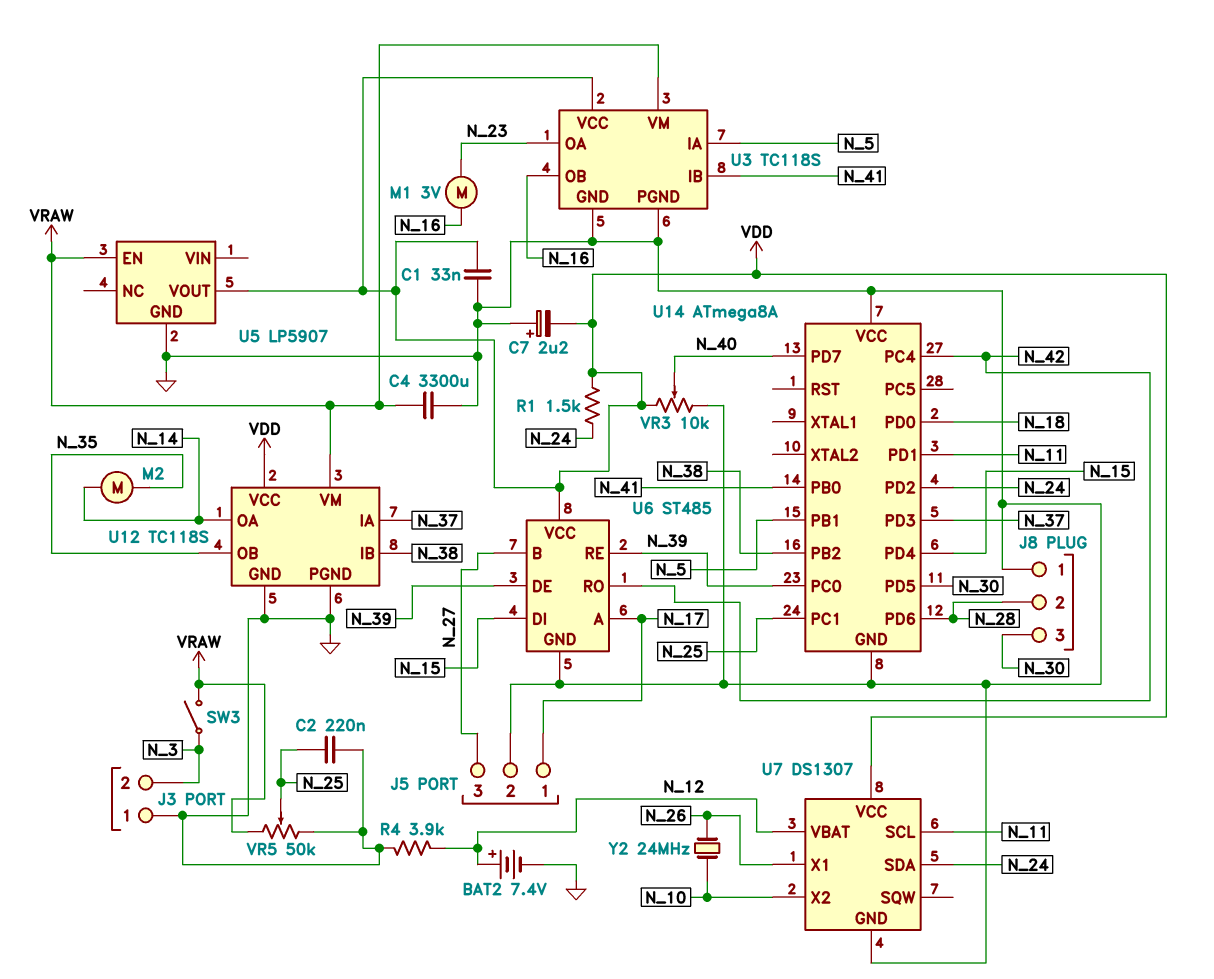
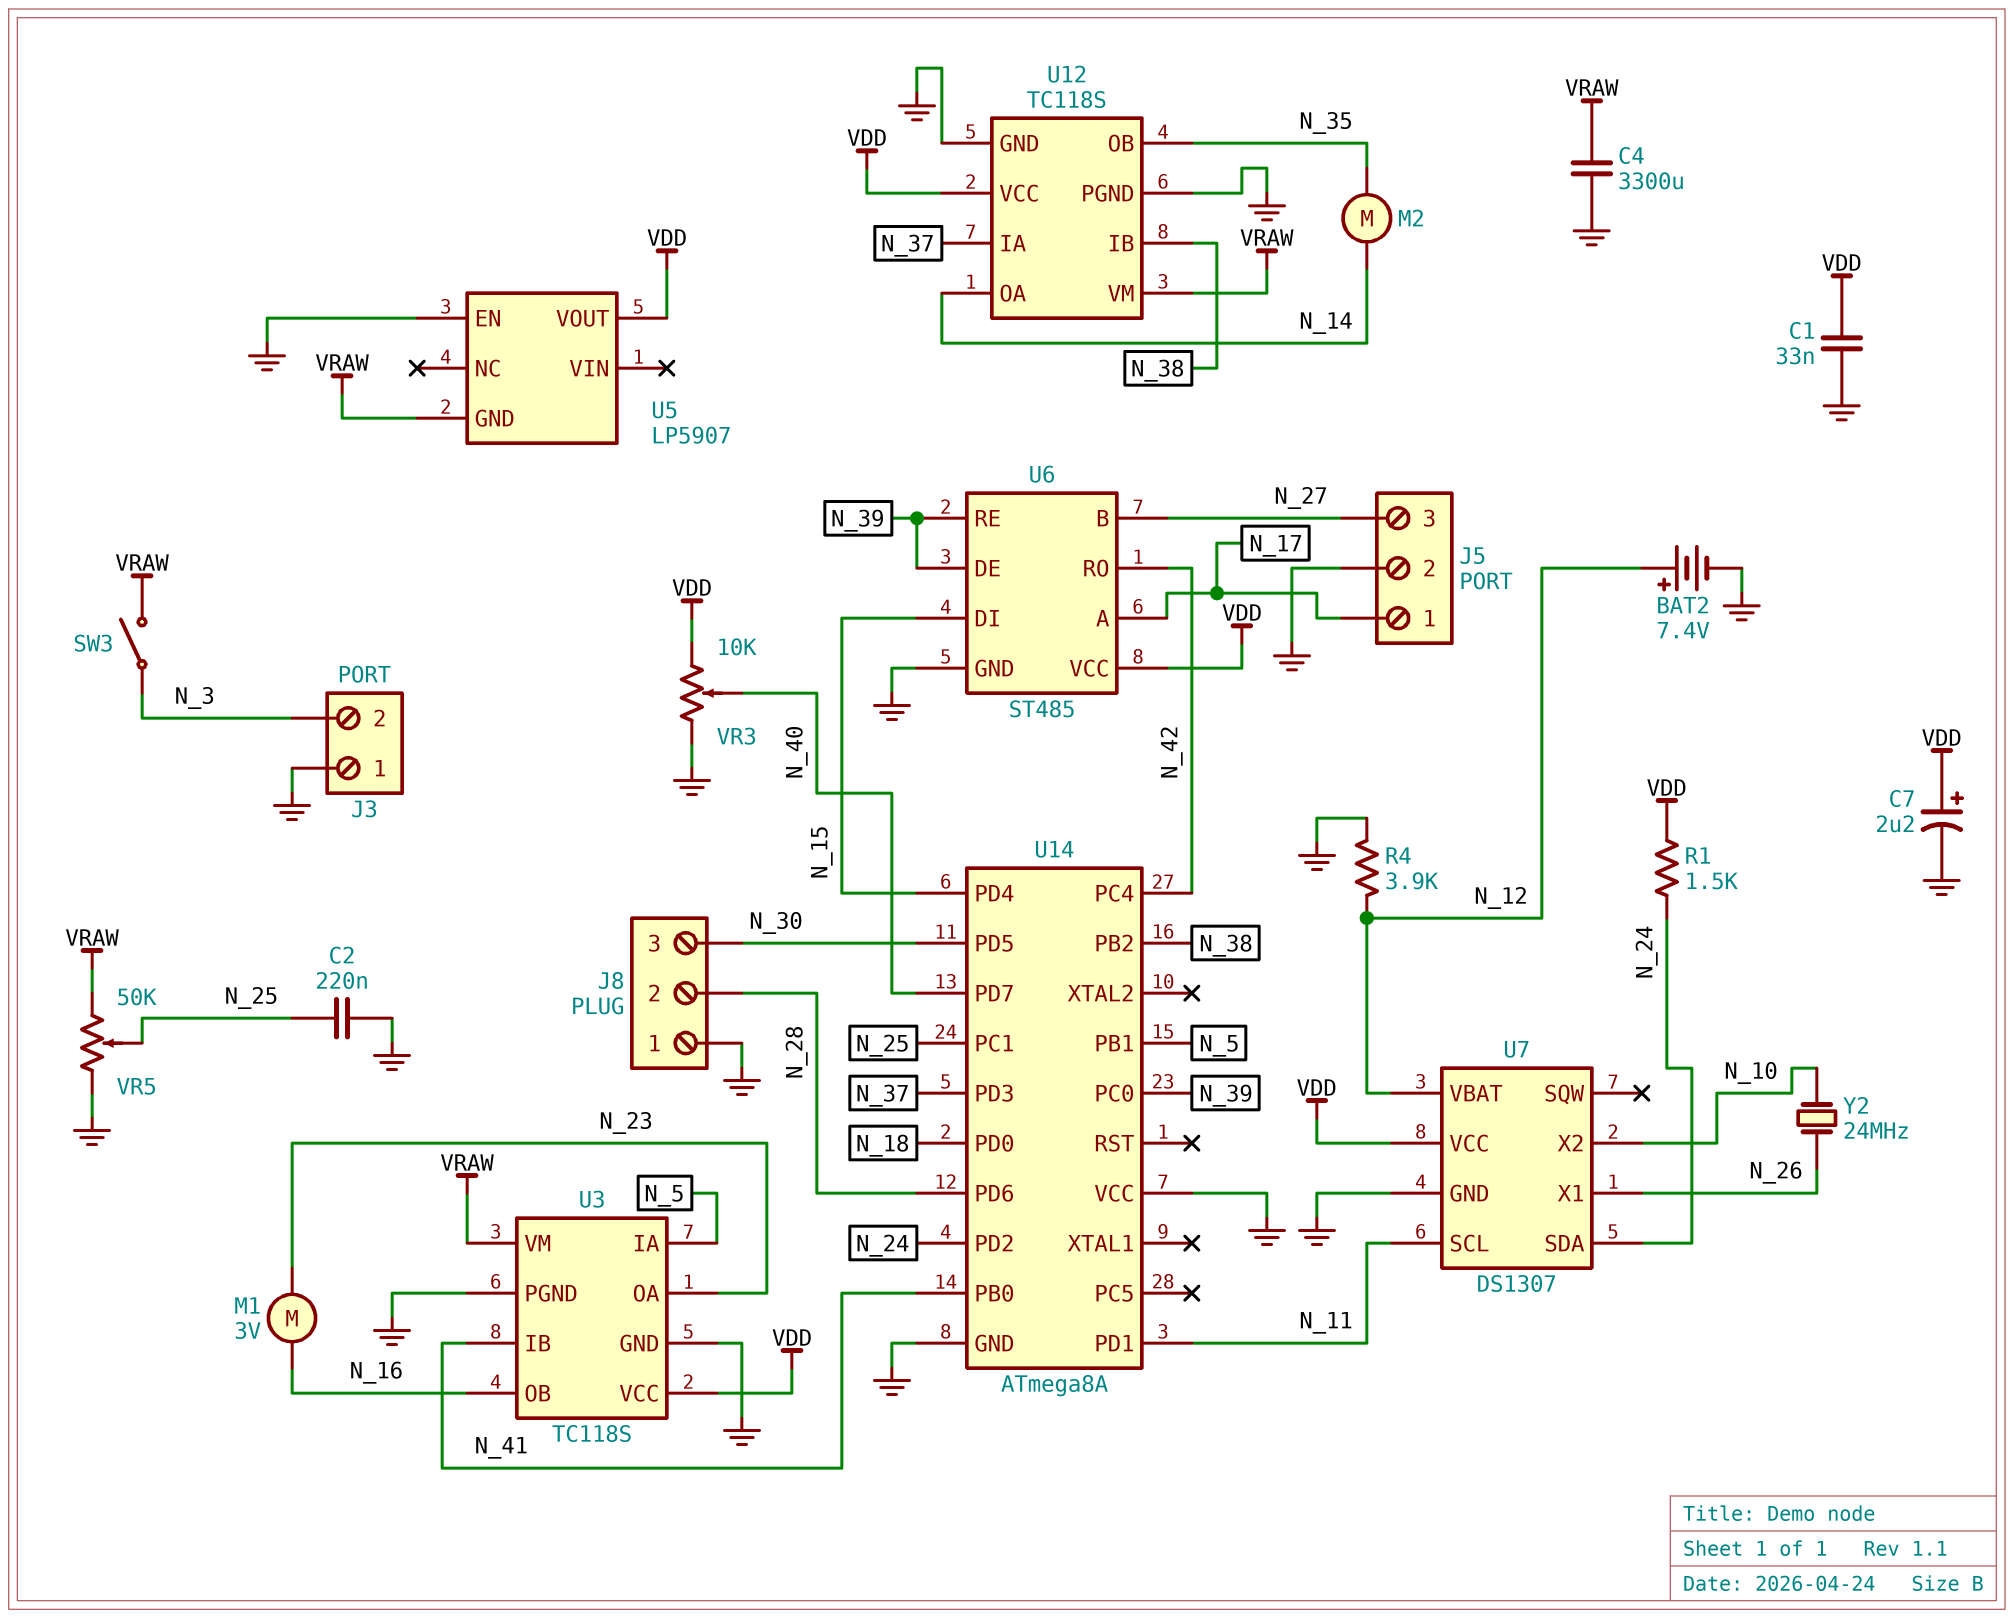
C7: 2.2uF (plus GND, minus VDD) -> 2.2uF (plus VDD, minus GND)
U5 pin EN: VRAW -> GND
U5 pin GND: GND -> VRAW

